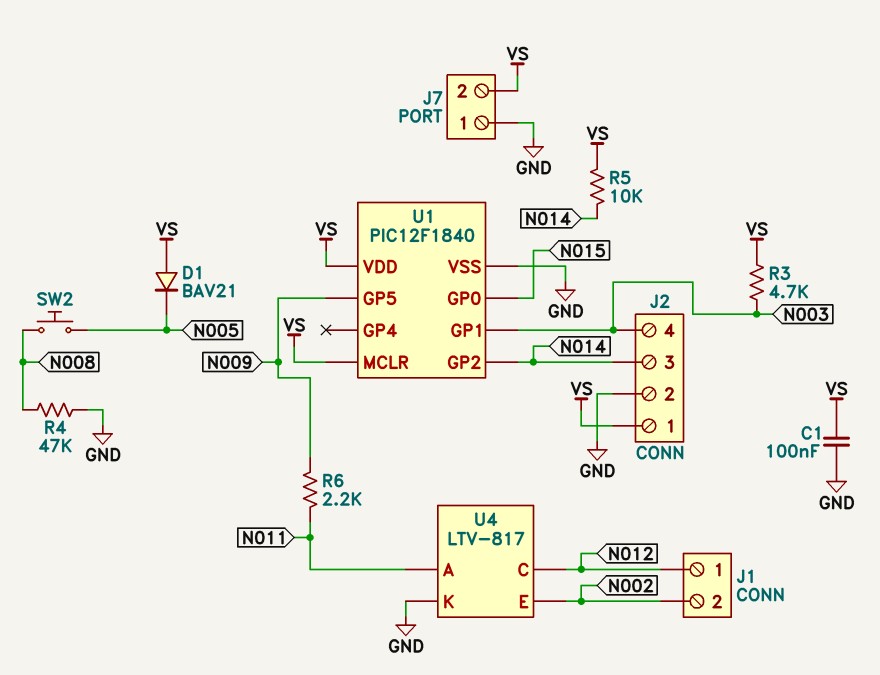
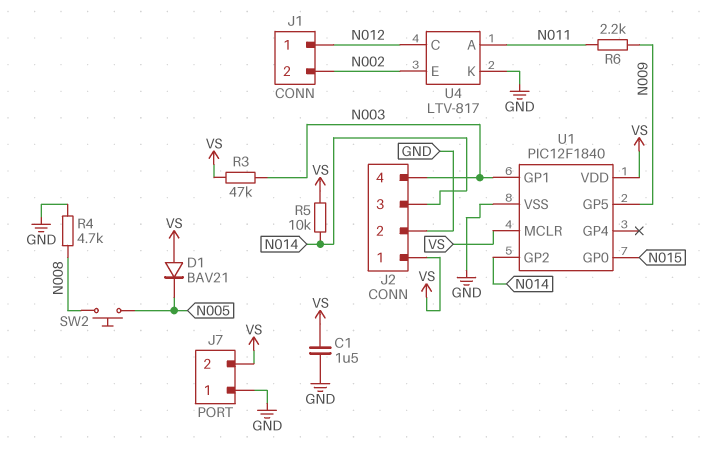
C1: 100nF (GND, VS) -> 1.5uF (GND, VS)
R3: 4.7k (N003, VS) -> 47k (N003, VS)
R4: 47k (GND, N008) -> 4.7k (GND, N008)

